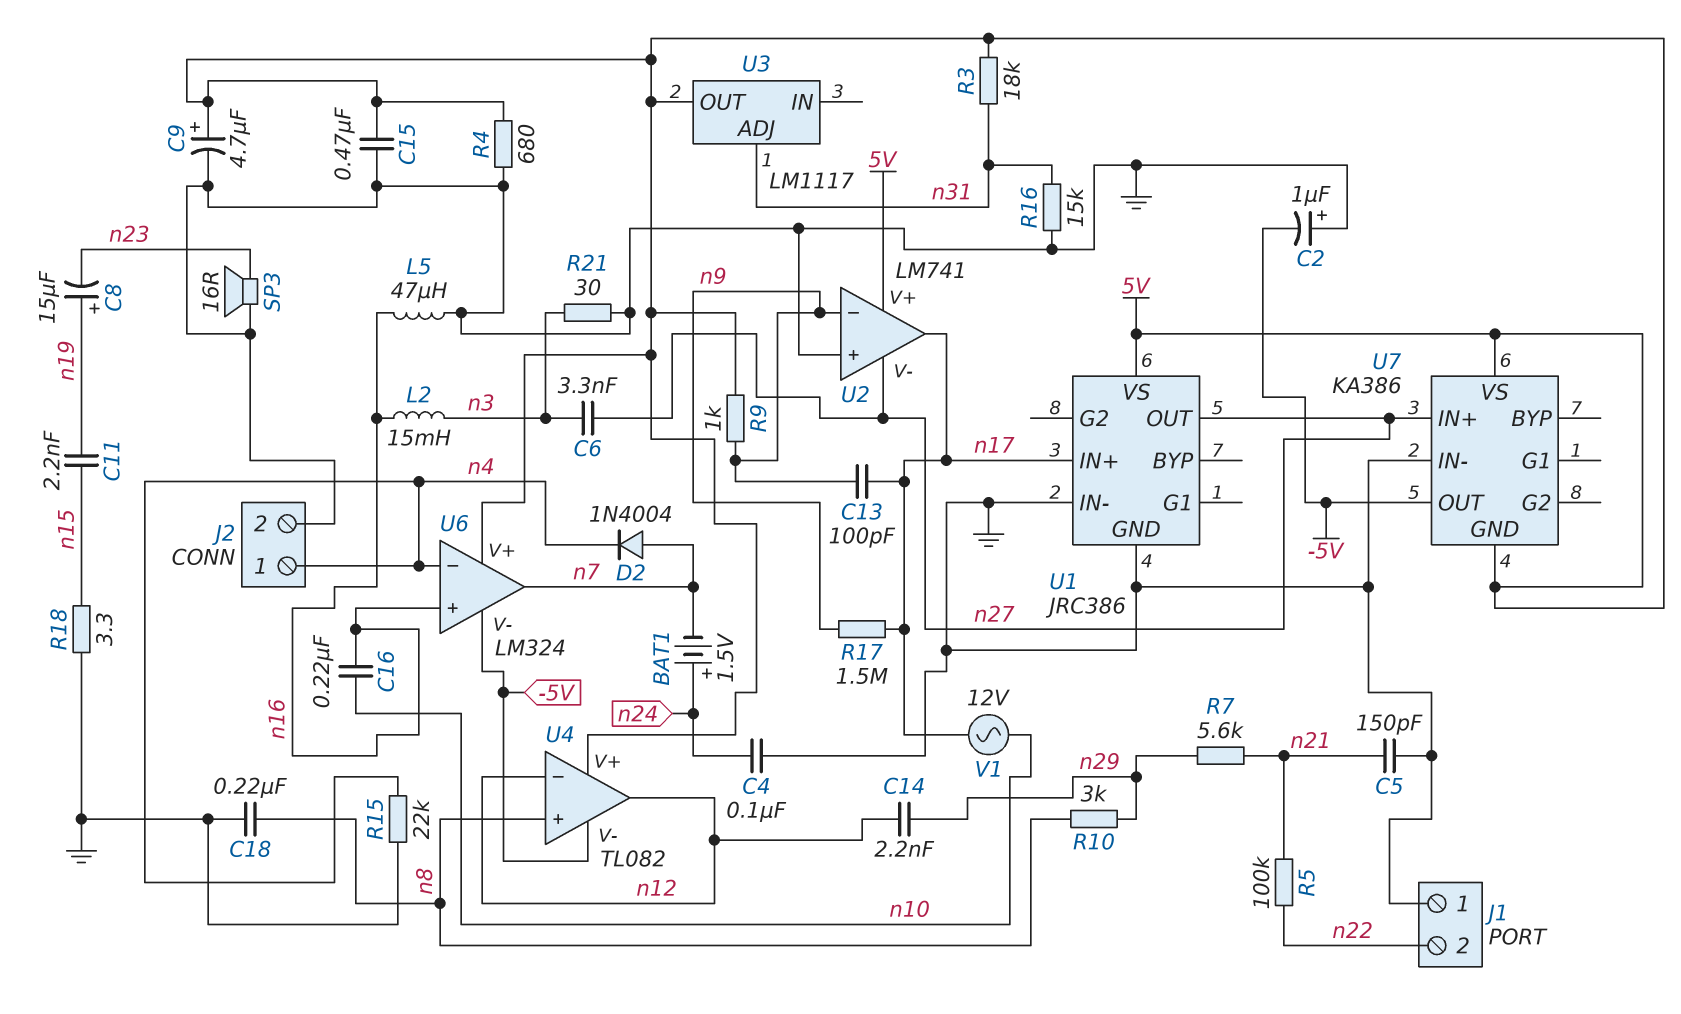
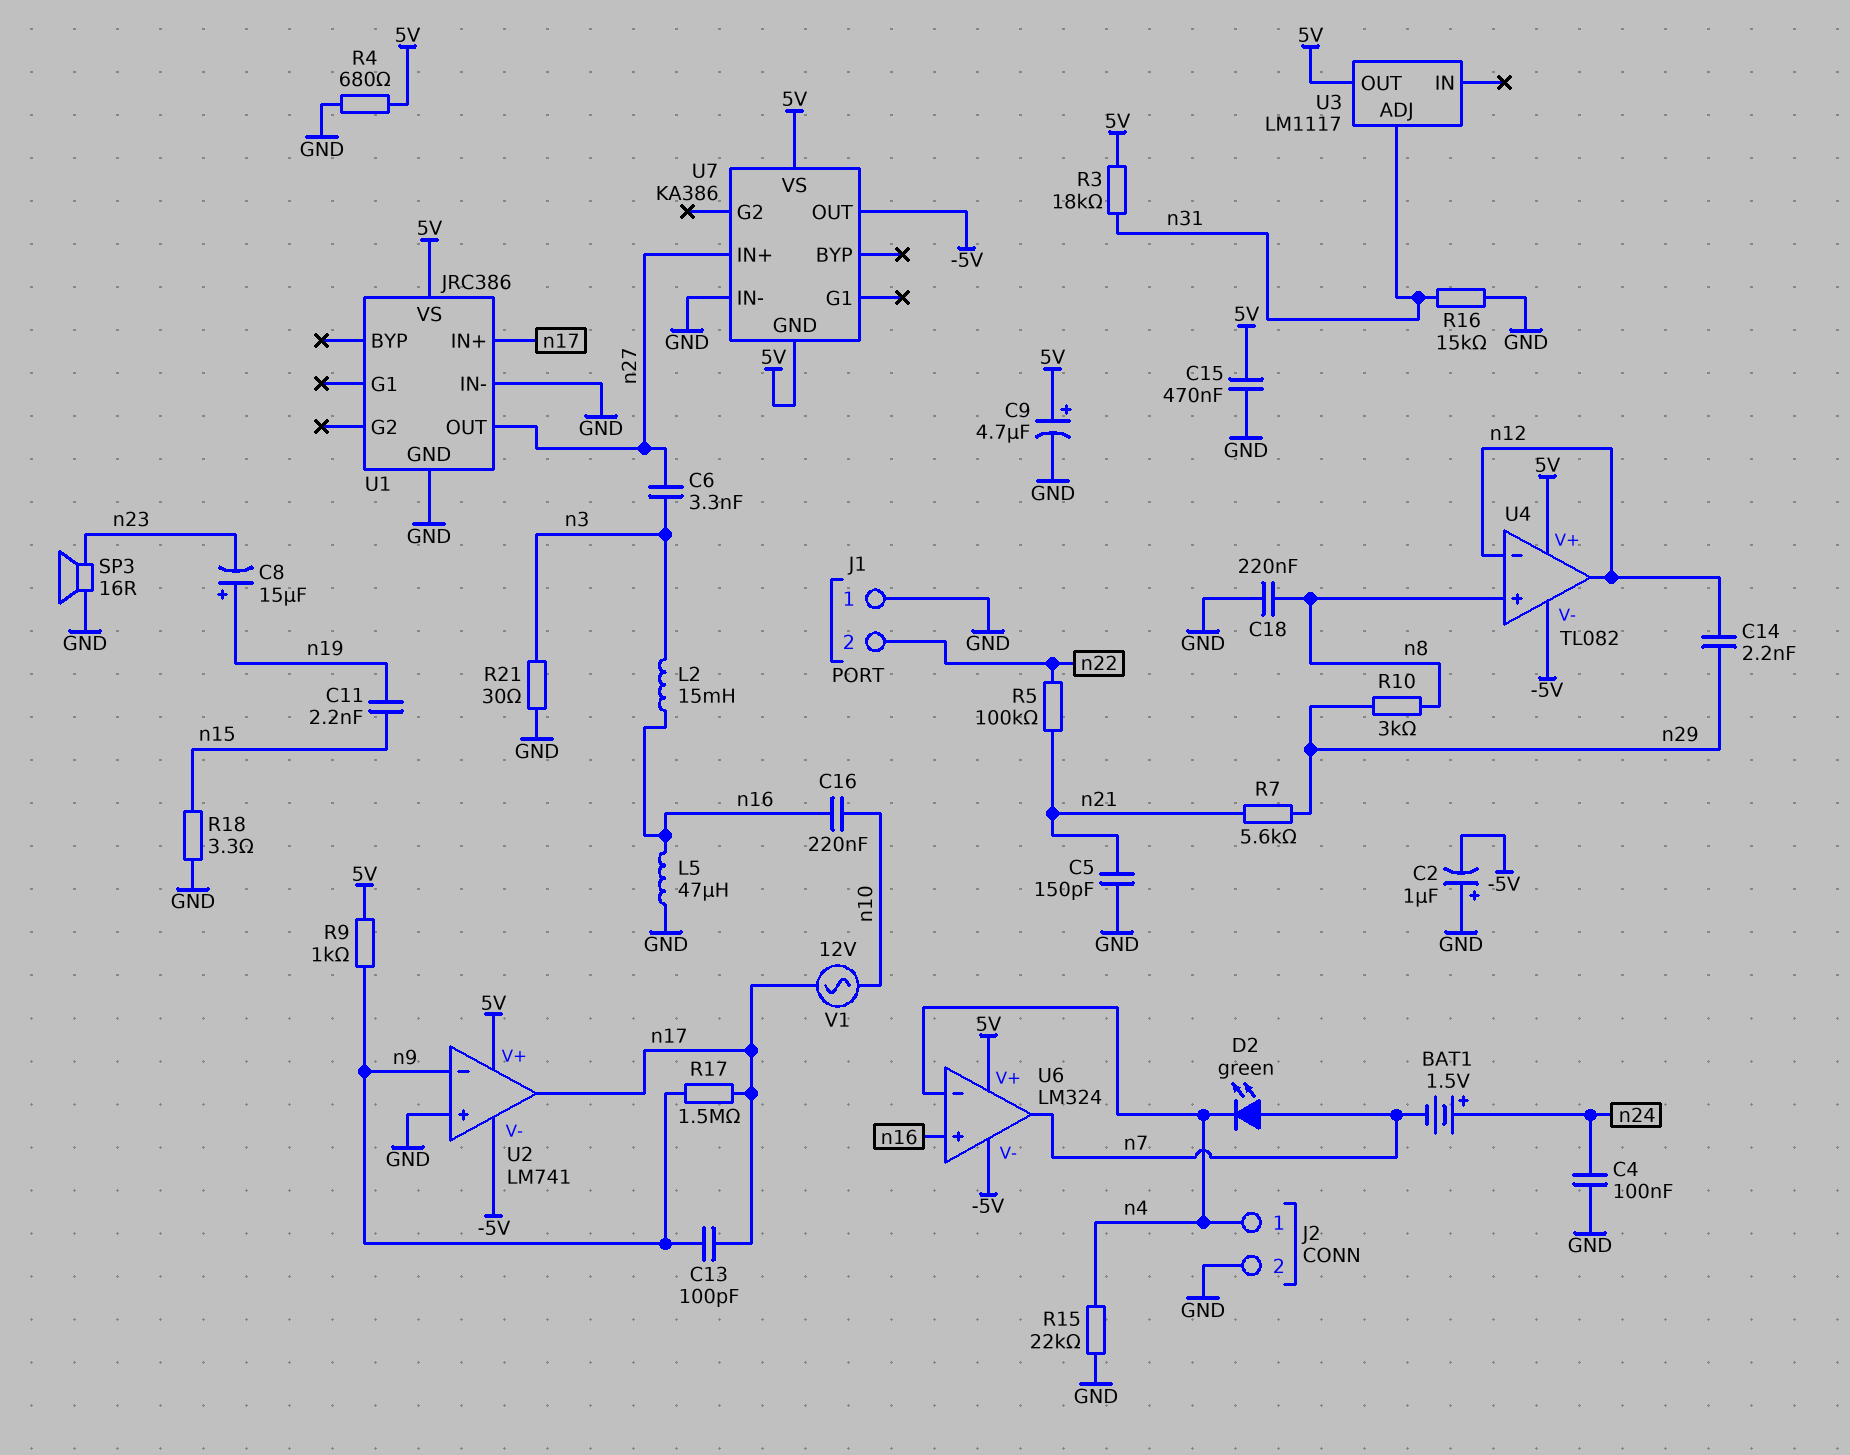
D2: diode 1N4004 (A n7, K n4) -> LED green (A n7, K n4)
U2 pin V-: n27 -> -5V

